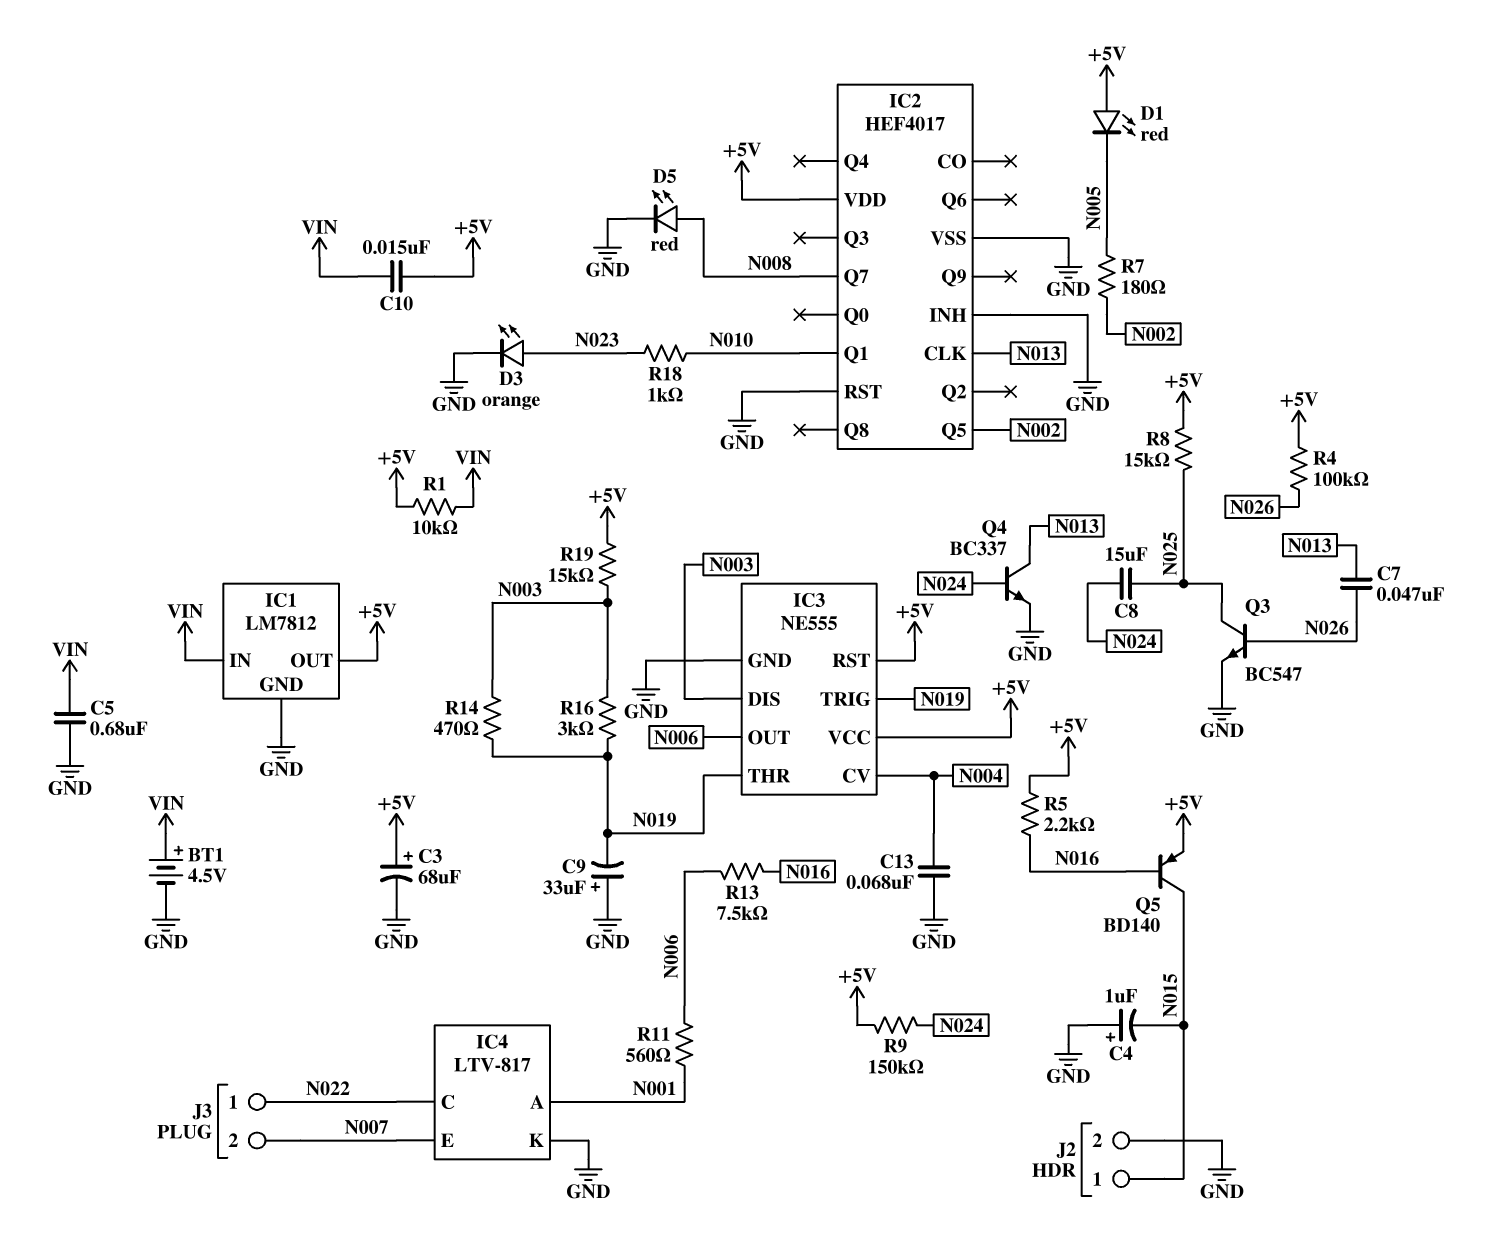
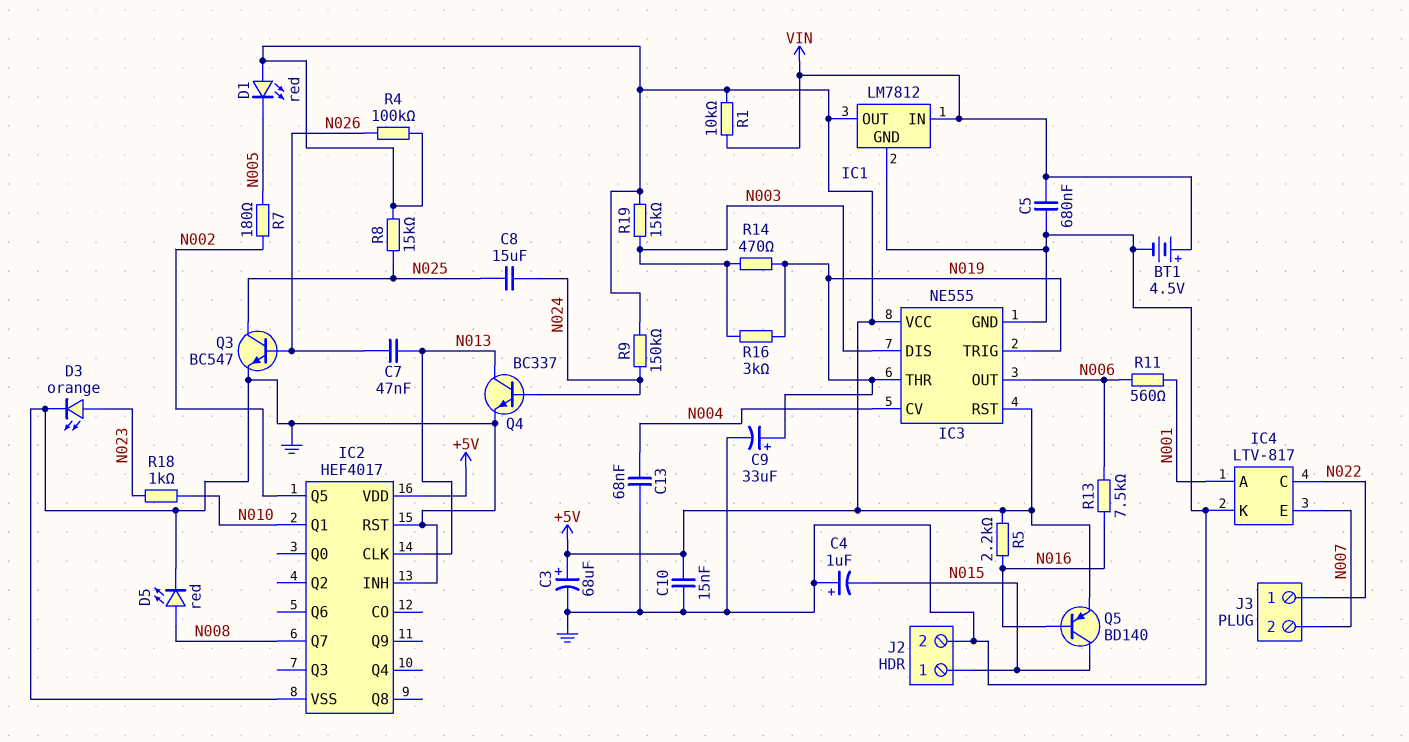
C9: 33uF (plus GND, minus N019) -> 33uF (plus N019, minus GND)
C10: 15nF (+5V, VIN) -> 15nF (+5V, GND)

